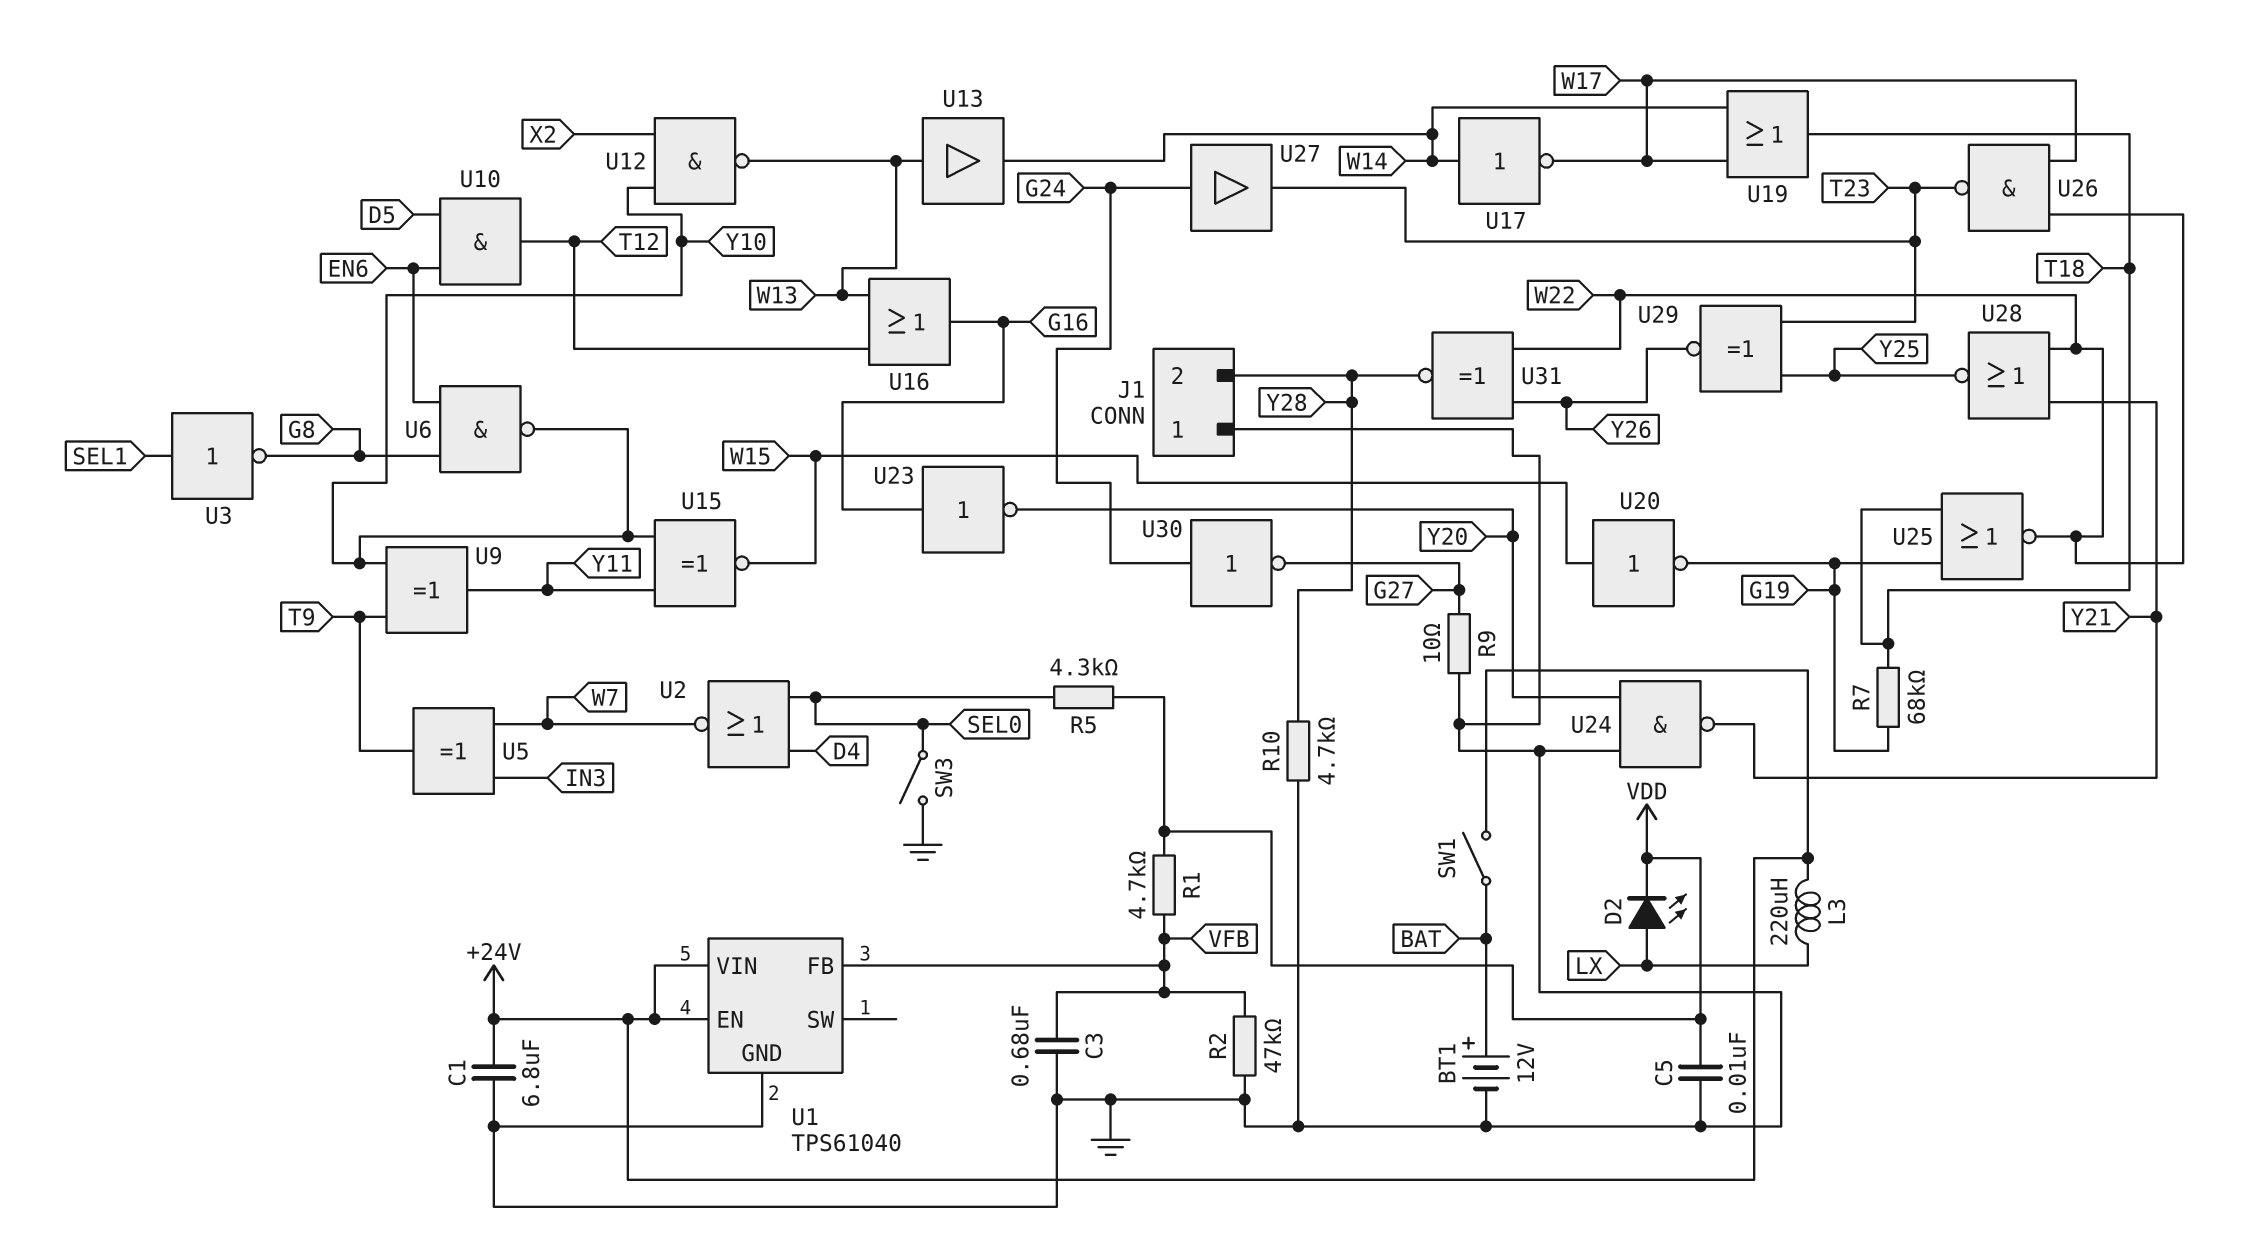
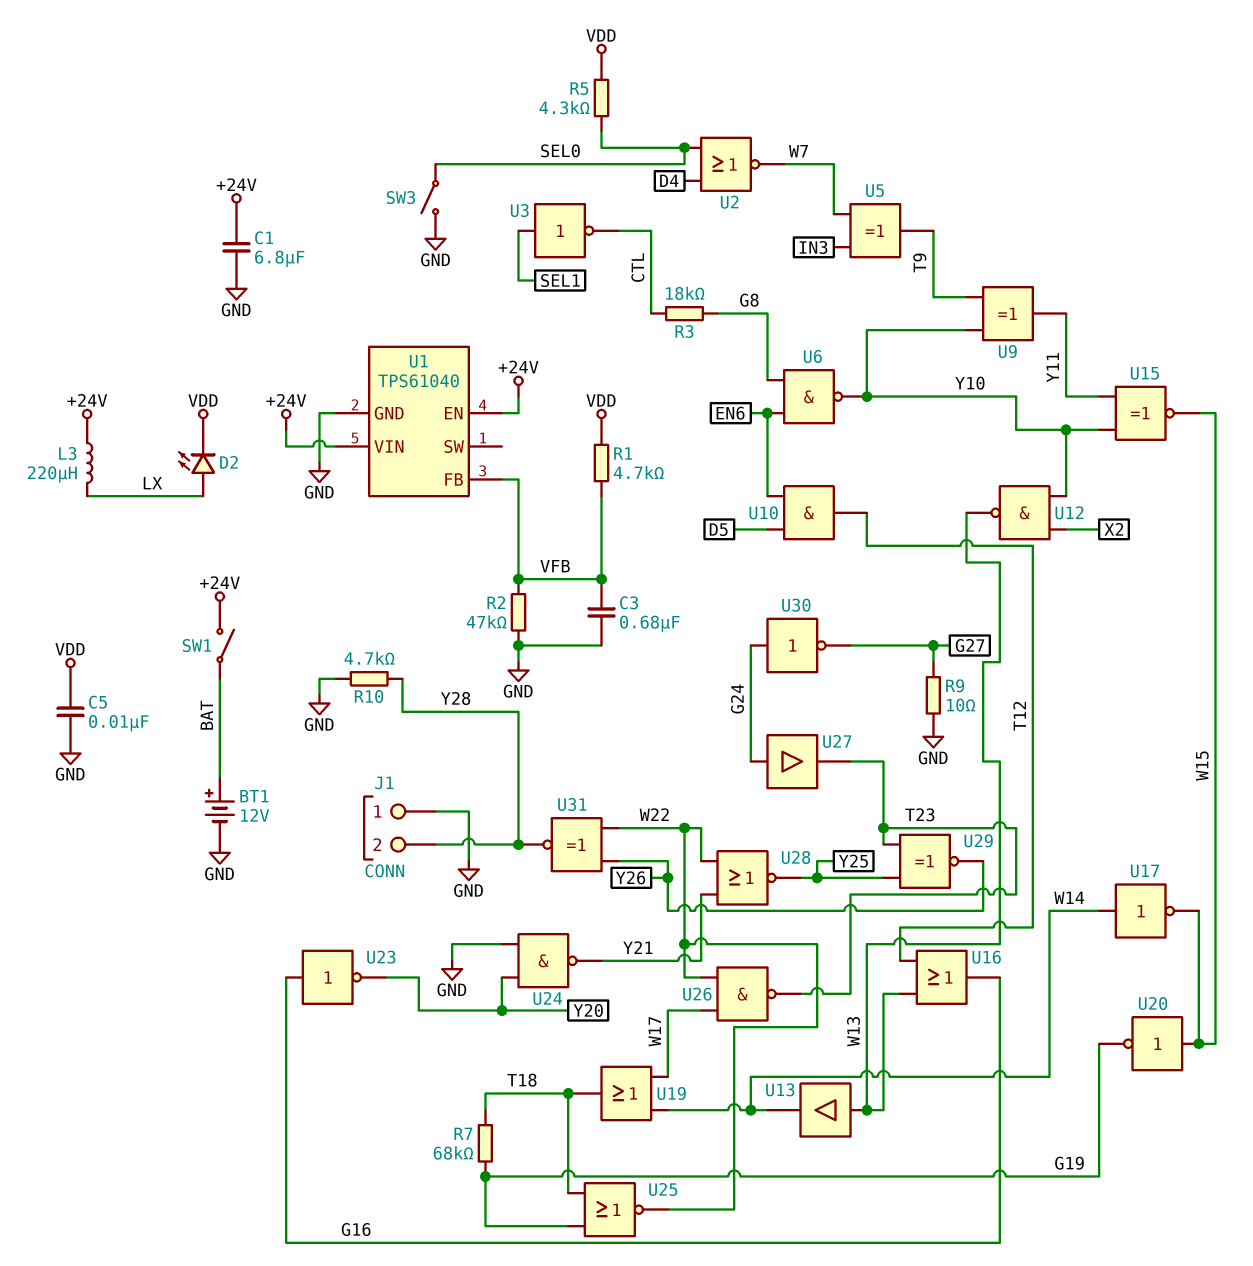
R3: none -> 18k (CTL, G8)
U3: NOT (in SEL1, out G8) -> NOT (in SEL1, out CTL)
U17: NOT (in W14, out W17) -> NOT (in W14, out W15)

